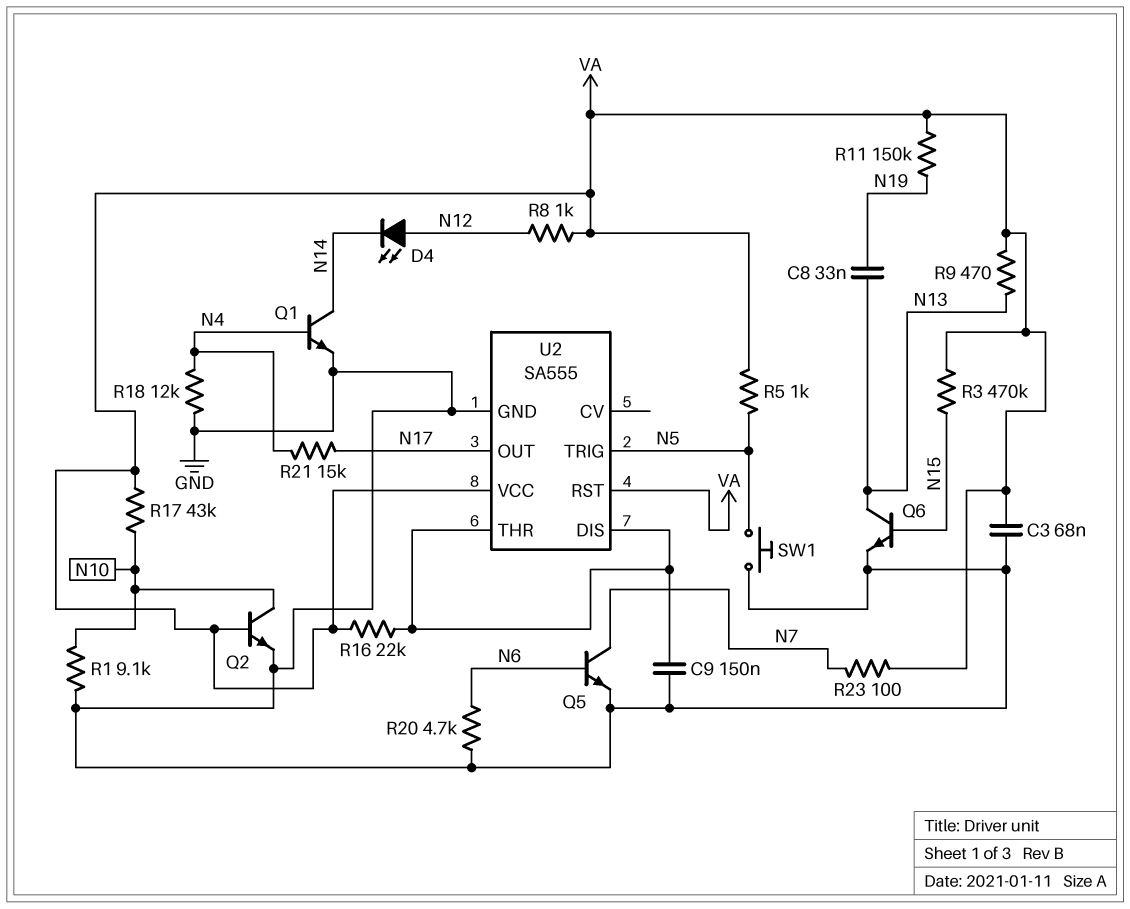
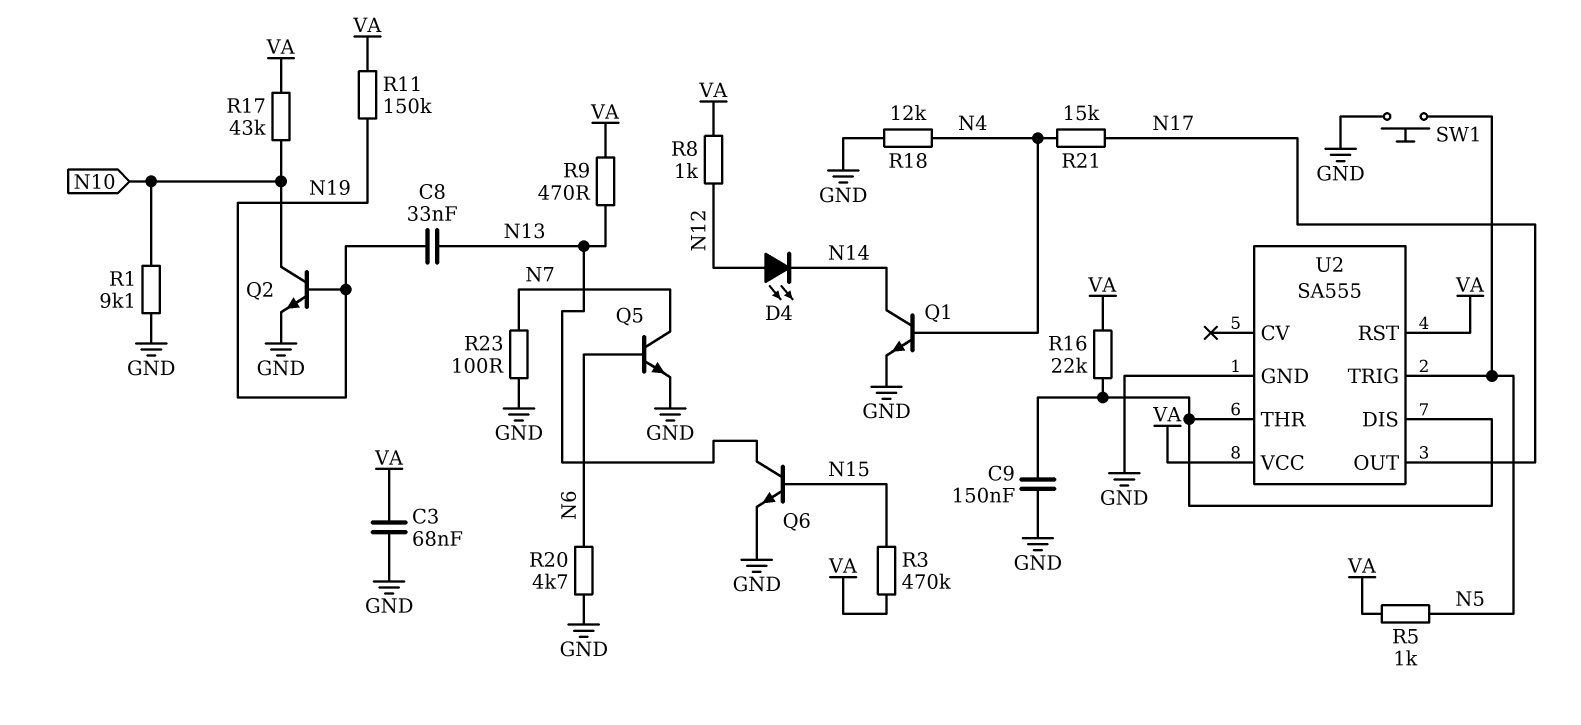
Q2: NPN (B VA, C N10, E GND) -> NPN (B N19, C N10, E GND)
R23: 100 (N7, VA) -> 100 (GND, N7)

